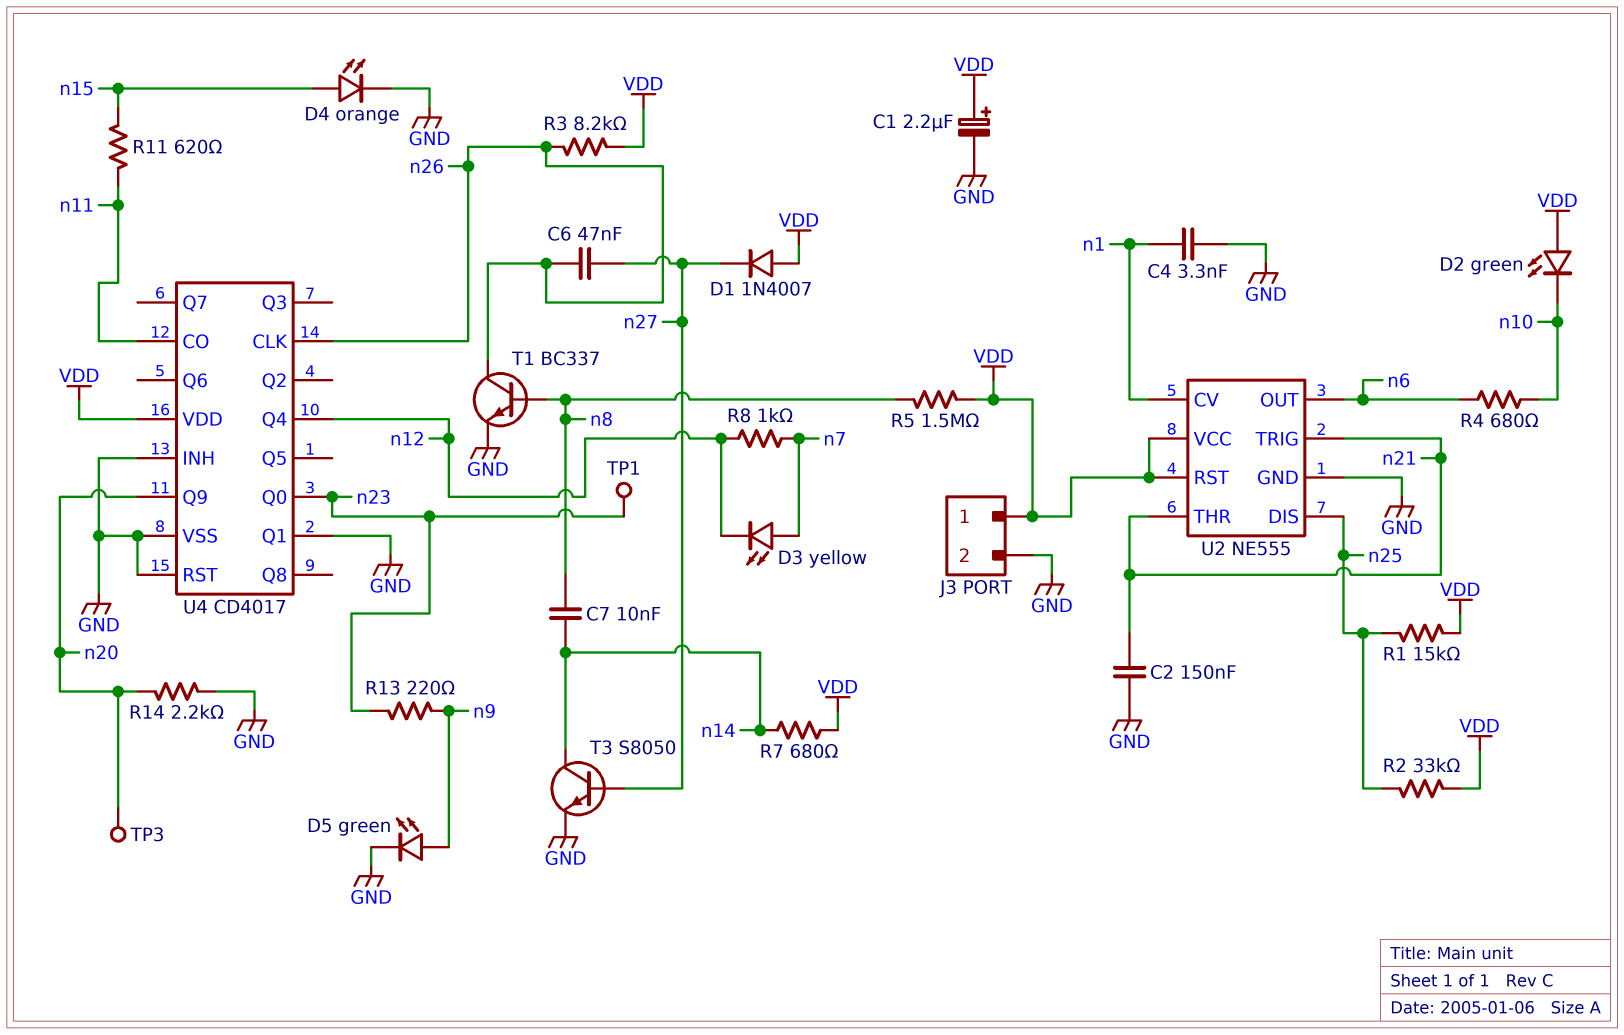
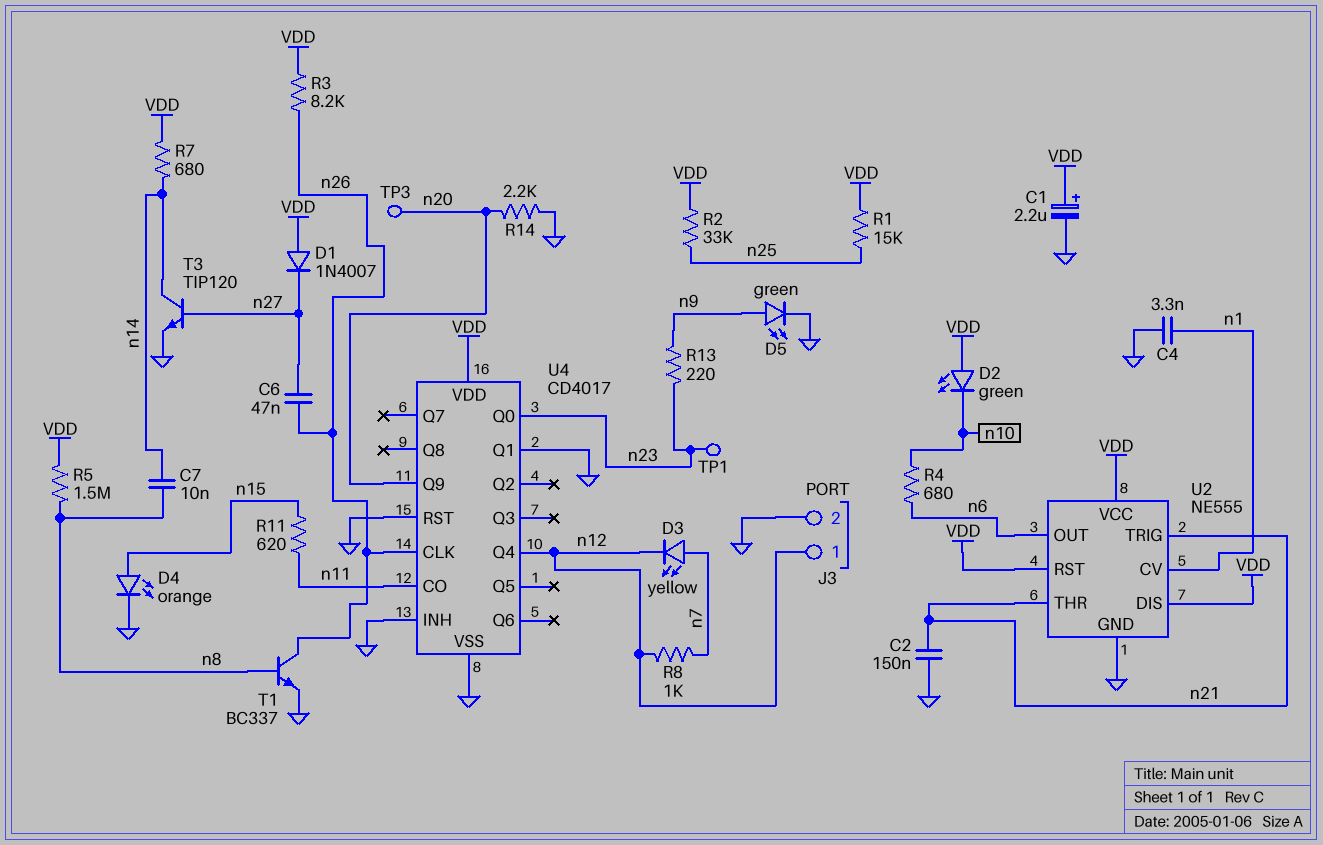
J3 pin 1: VDD -> n12
T3: NPN S8050 (B n27, C n14, E GND) -> NPN TIP120 (B n27, C n14, E GND)
U2 pin DIS: n25 -> VDD

